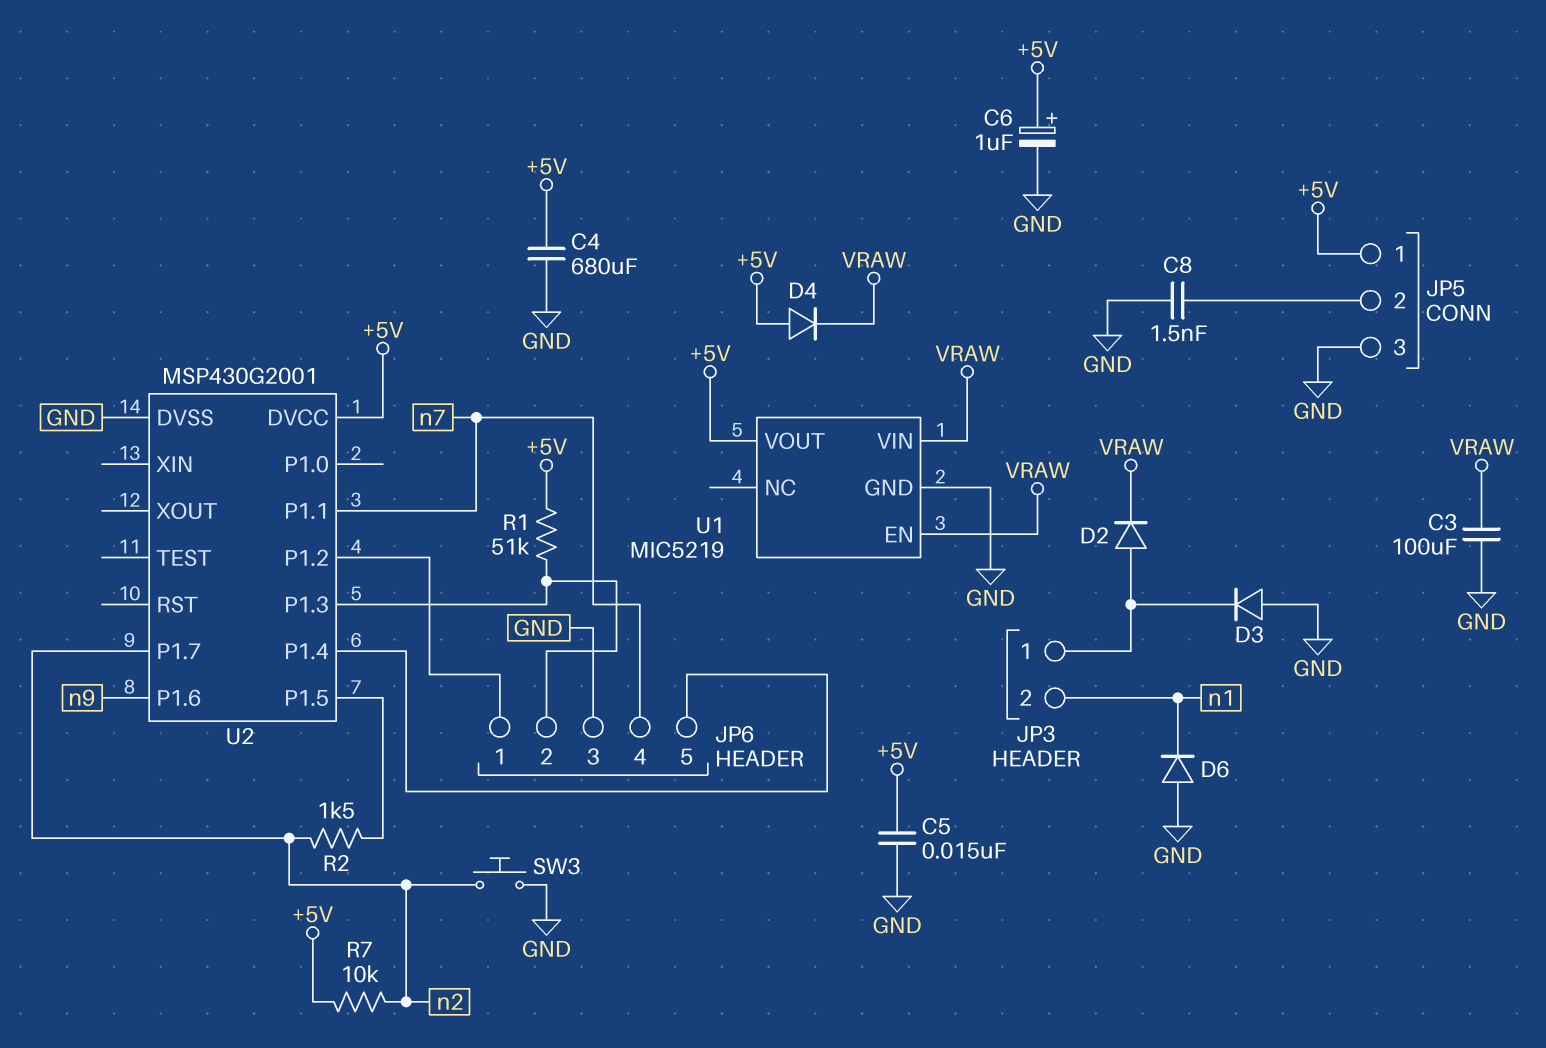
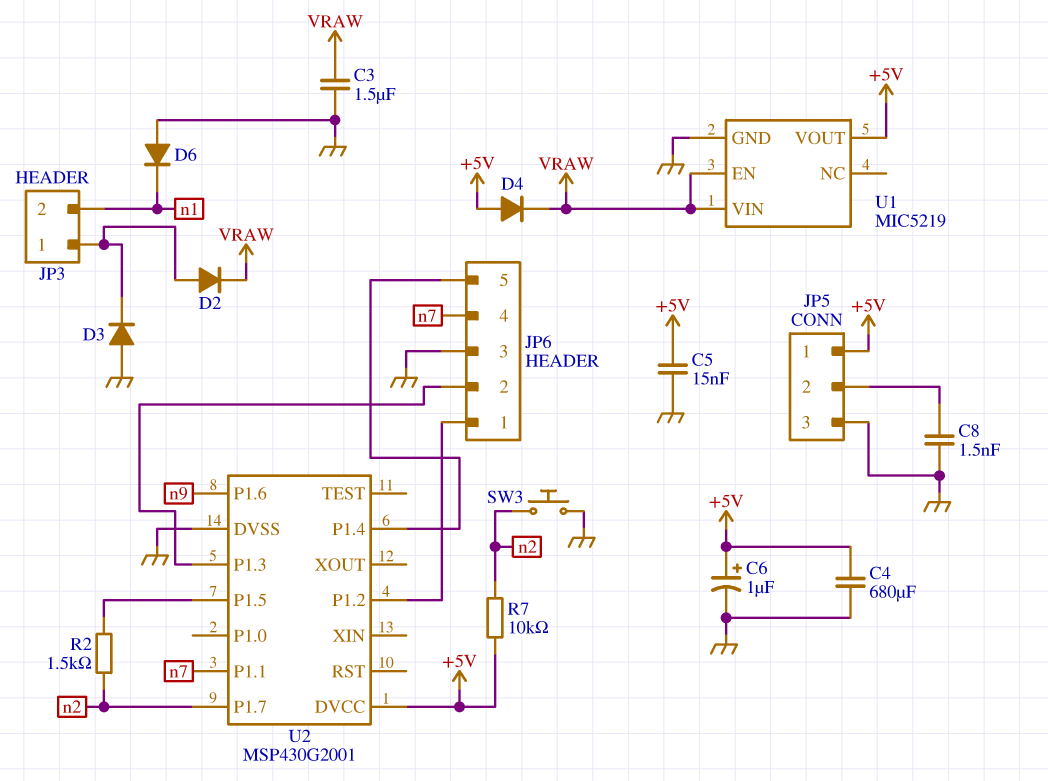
C3: 100uF (GND, VRAW) -> 1.5uF (GND, VRAW)
R1: 51k (+5V, JP6/2) -> none

